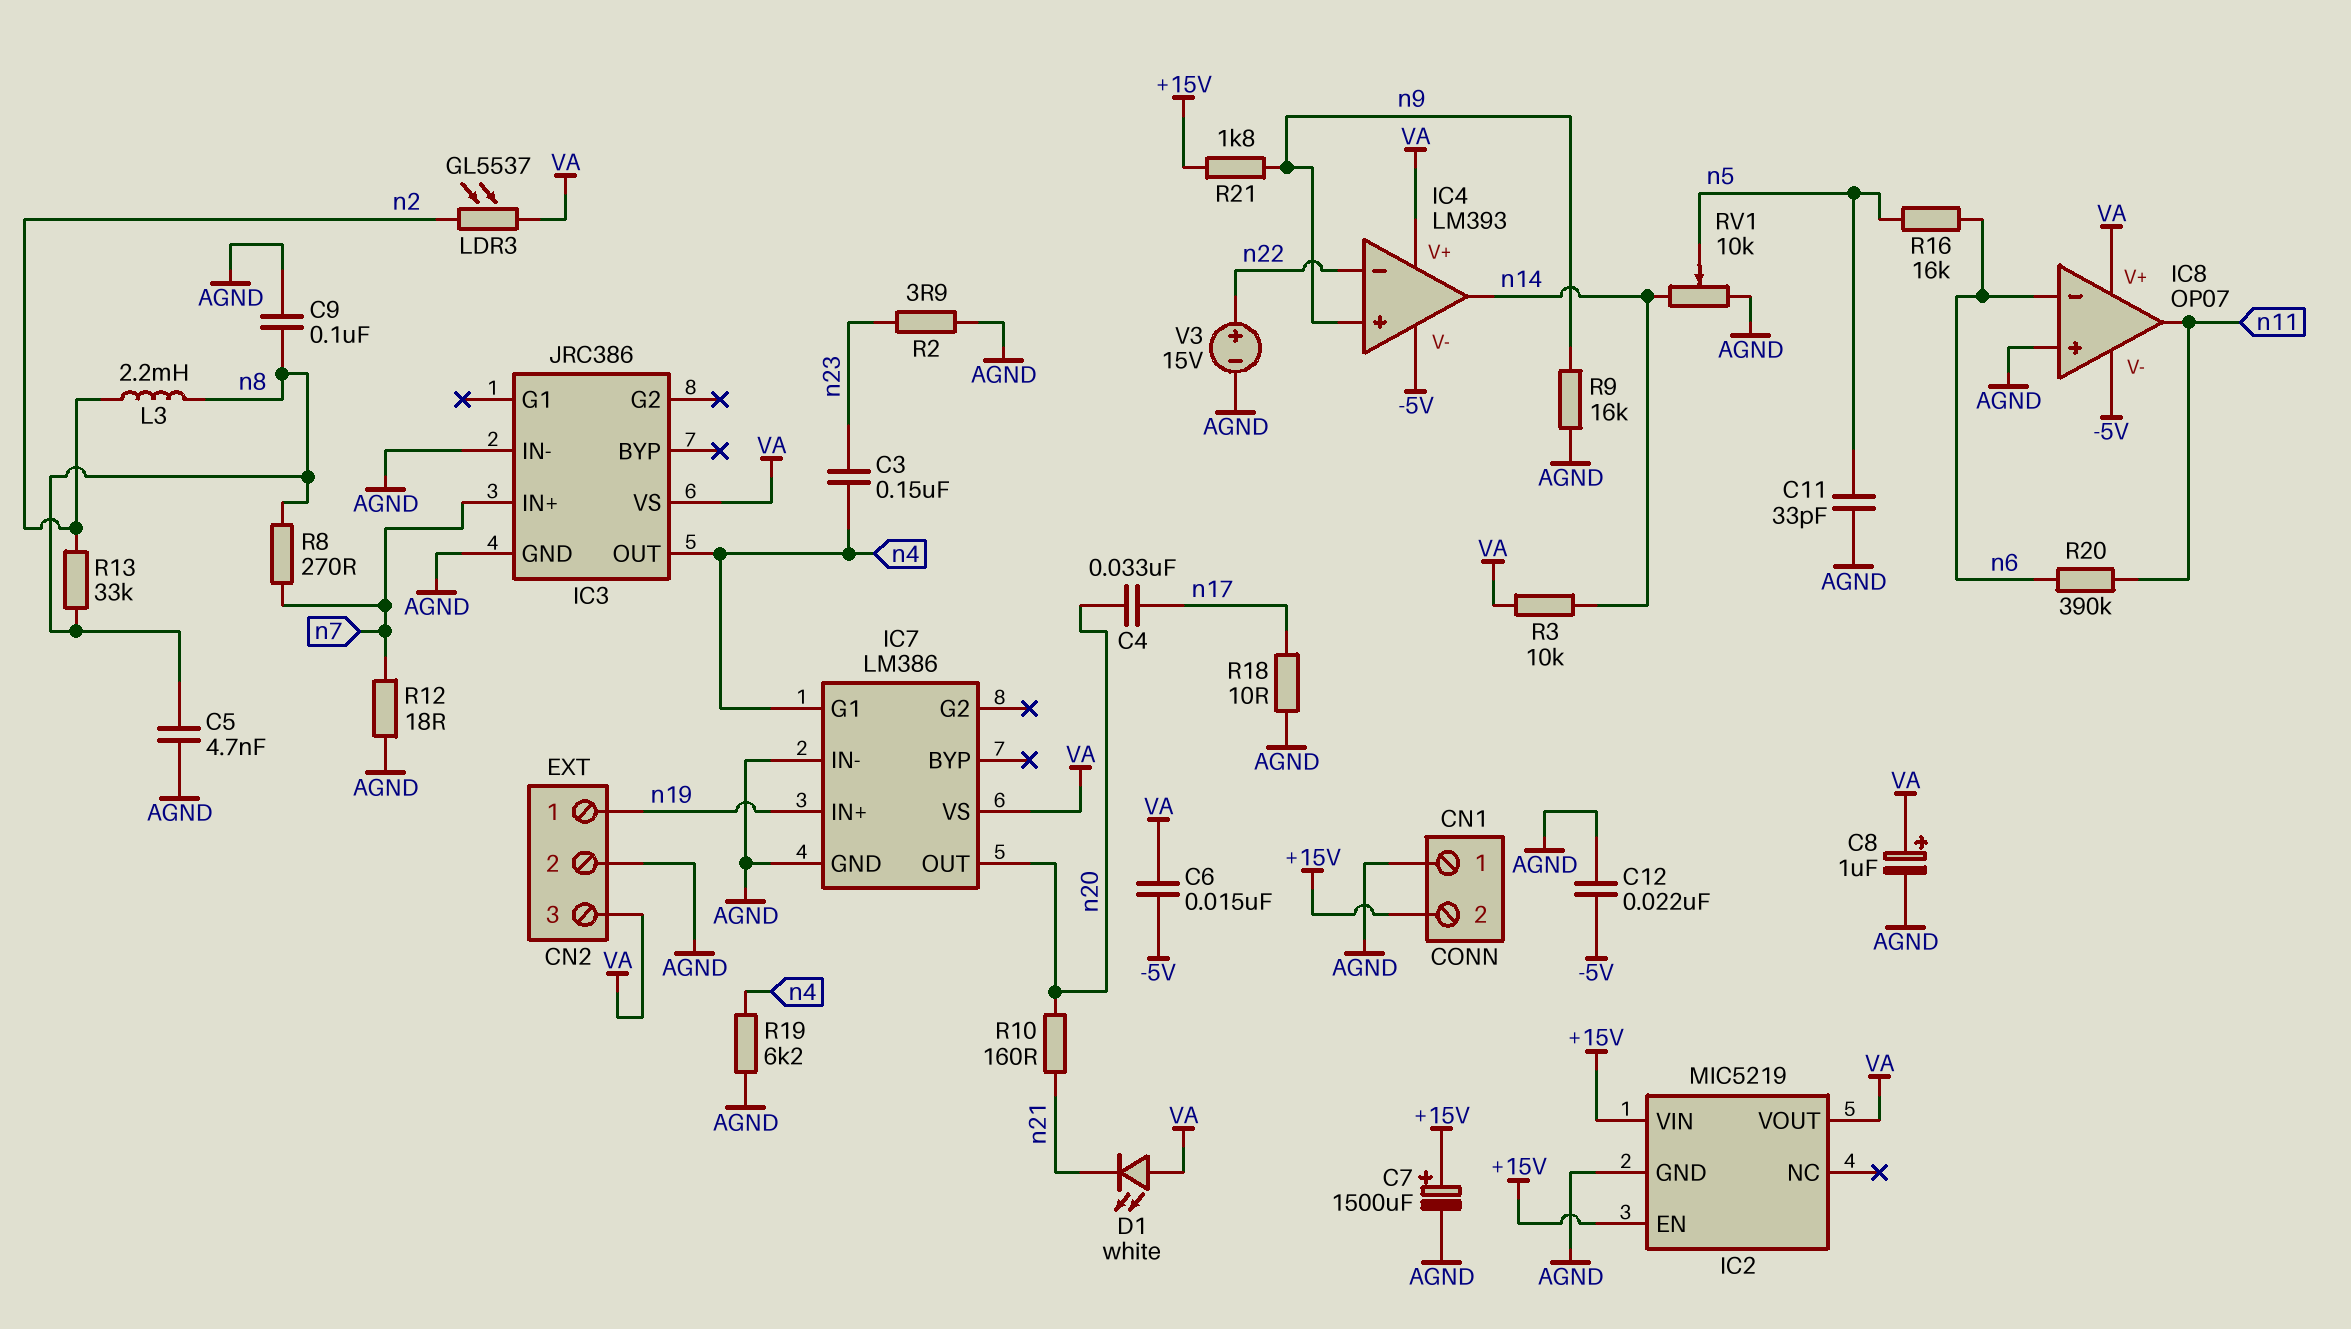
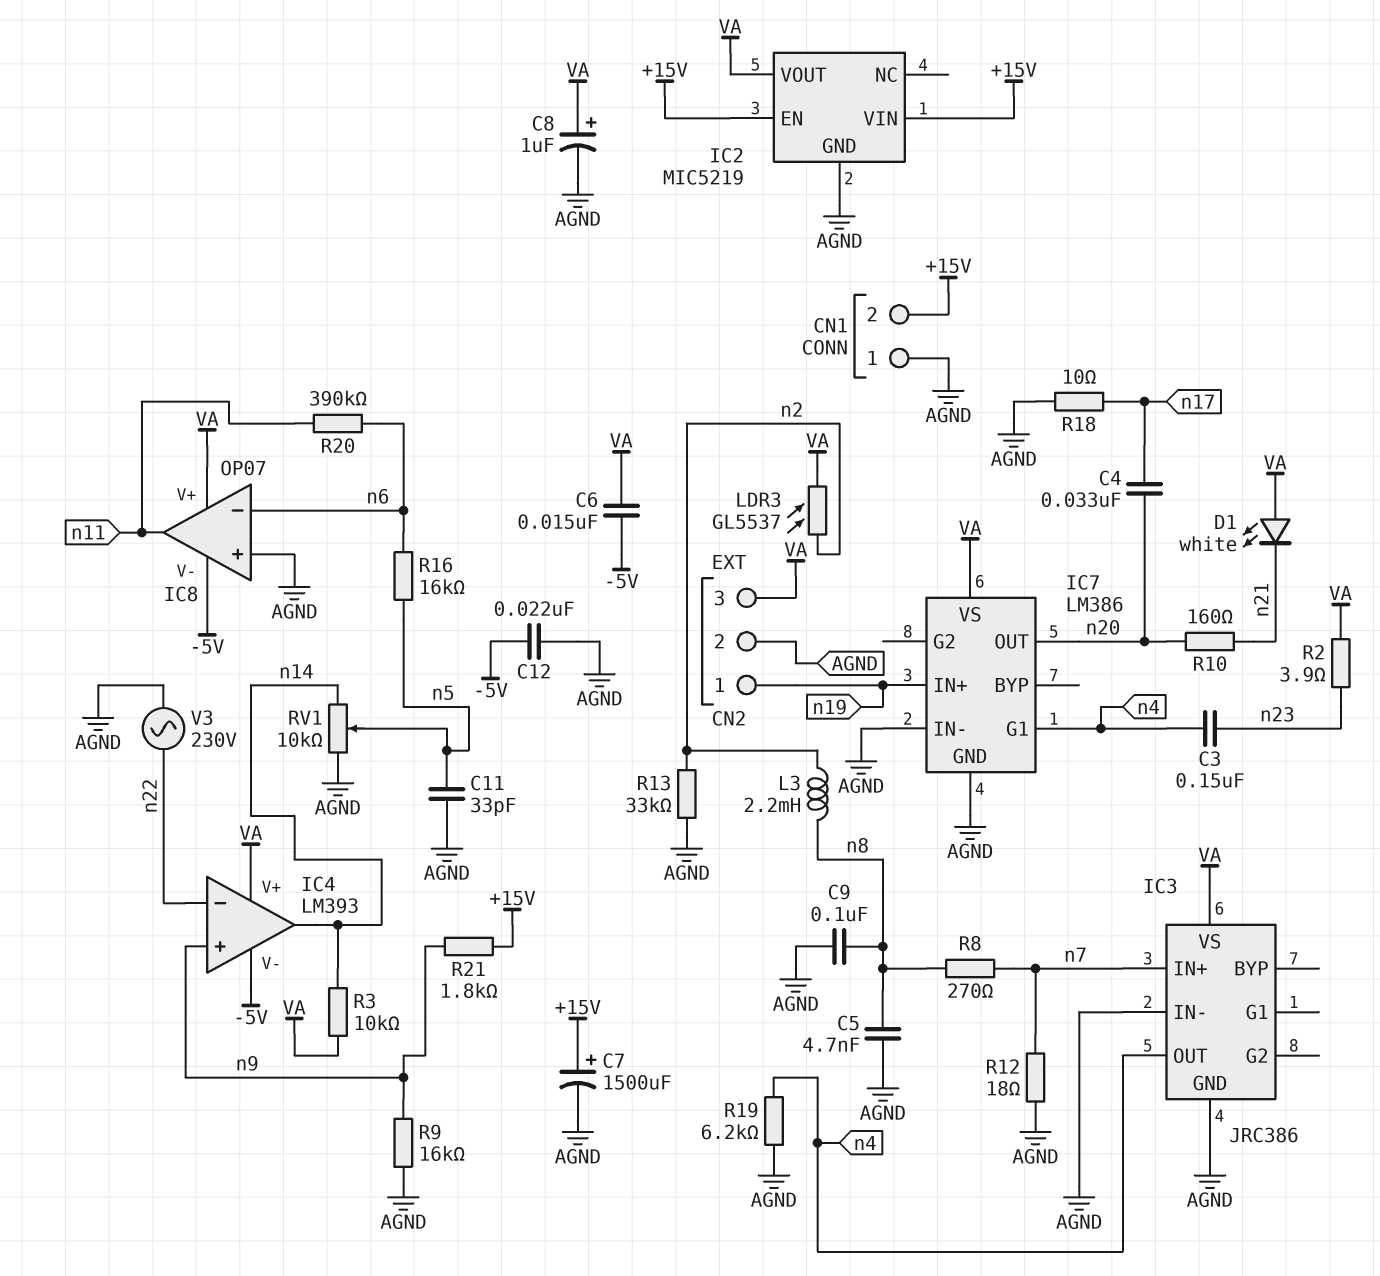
R2: 3.9 (AGND, n23) -> 3.9 (VA, n23)
R13: 33k (n2, n8) -> 33k (AGND, n2)
V3: 15V (plus n22, minus AGND) -> AC 230V (AGND, n22)

